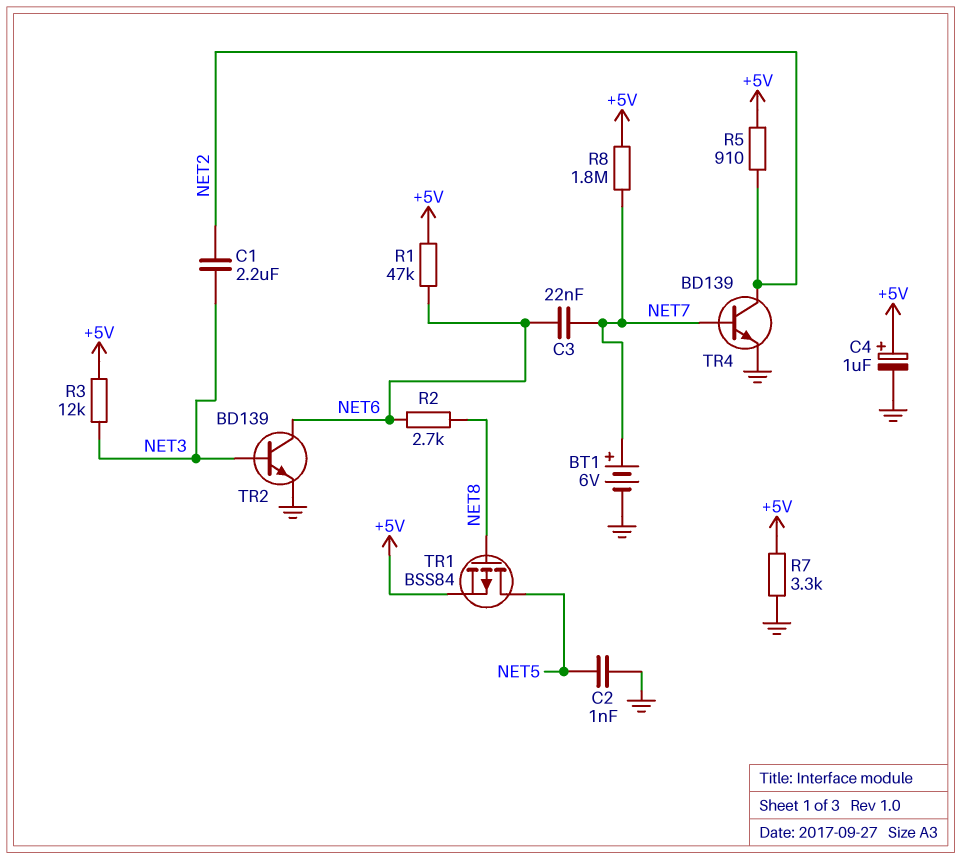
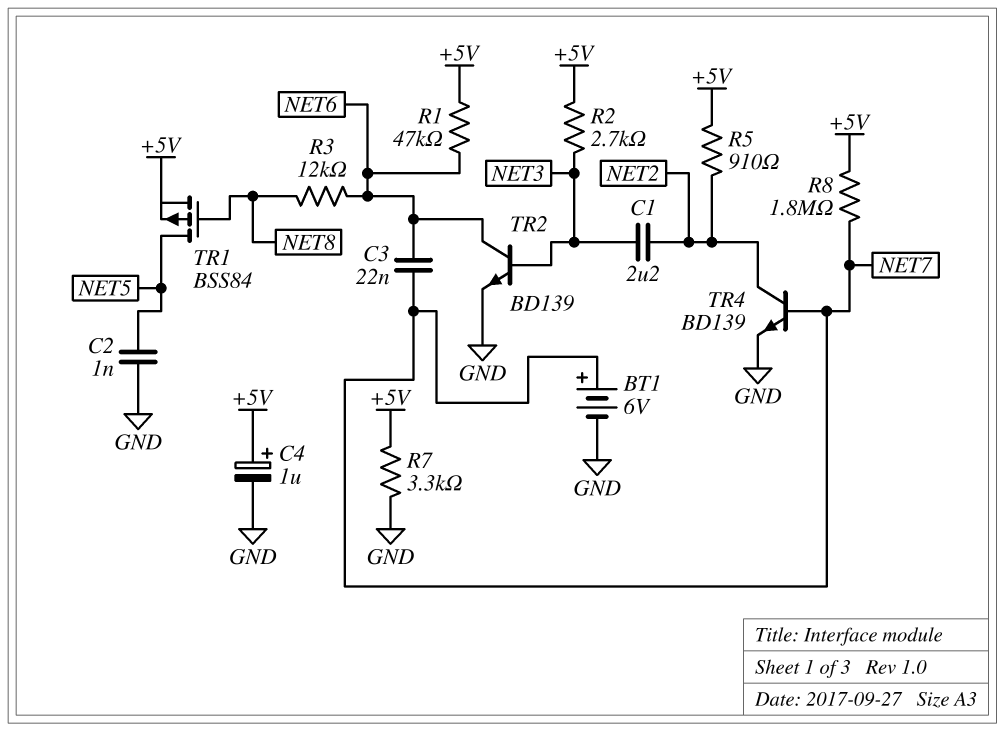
R2: 2.7k (NET6, NET8) -> 2.7k (+5V, NET3)
R3: 12k (+5V, NET3) -> 12k (NET6, NET8)

